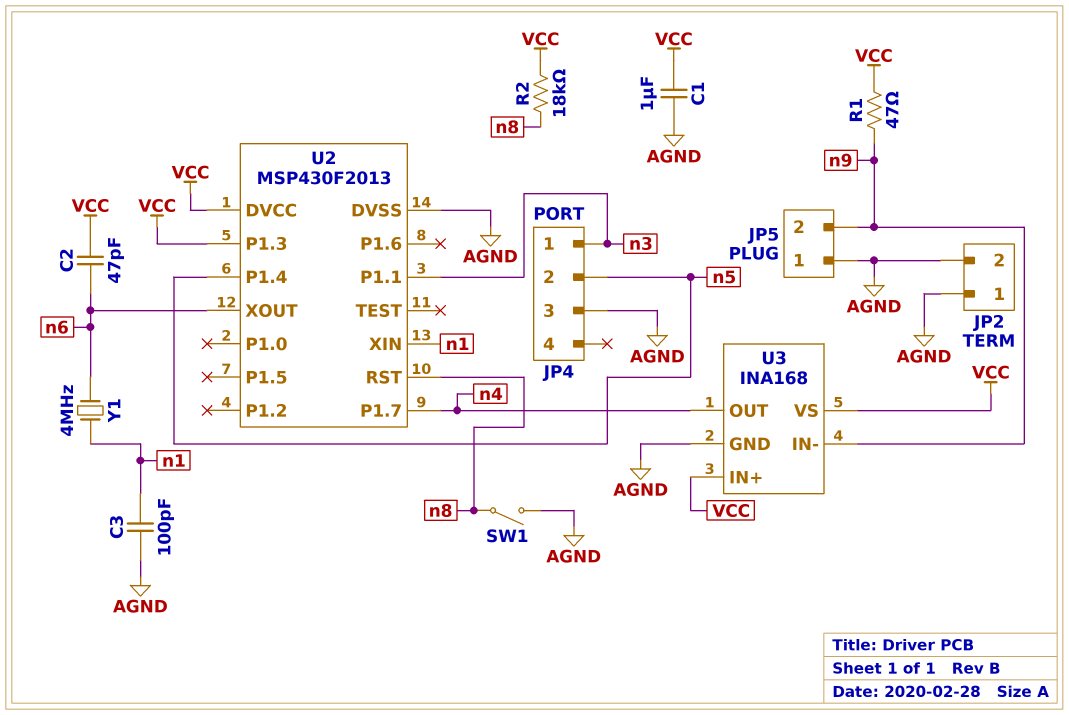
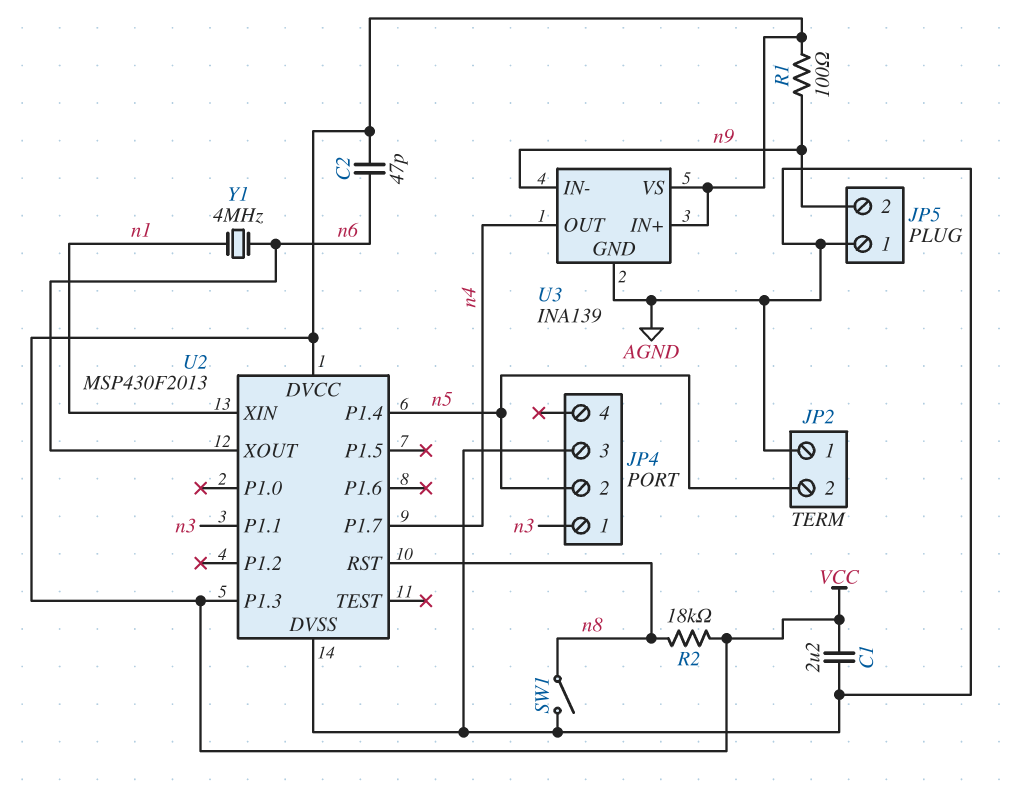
C1: 1uF (AGND, VCC) -> 2.2uF (AGND, VCC)
C3: 100pF (AGND, n1) -> none
JP2 pin 2: AGND -> n5
R1: 47 (VCC, n9) -> 100 (VCC, n9)
U3: INA168 -> INA139

